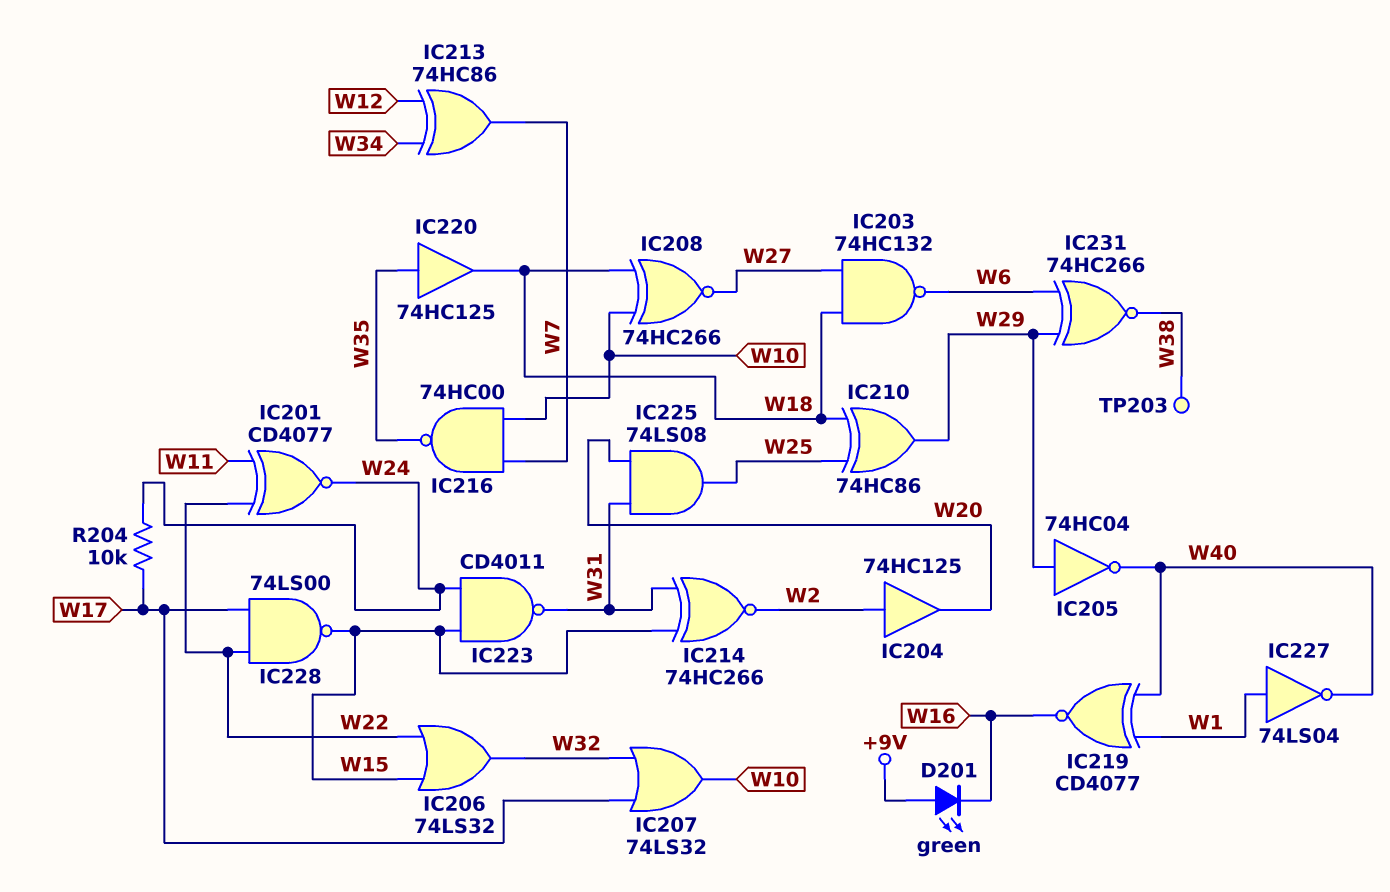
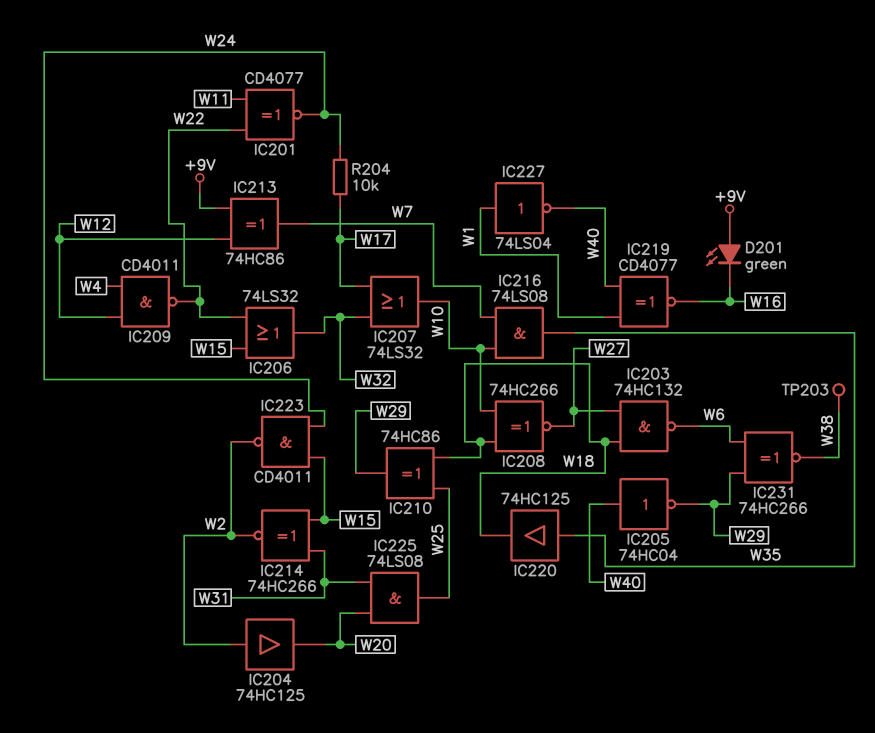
IC205: NOT 74HC04 (in W29, out W40) -> NOT 74HC04 (in W40, out W29)
IC209: none -> NAND CD4011 (in W4, in W12, out W22)
IC213: XOR 74HC86 (in W12, in W34, out W7) -> XOR 74HC86 (in +9V, in W12, out W7)
IC216: NAND 74HC00 (in W7, in W10, out W35) -> AND 74LS08 (in W7, in W10, out W35)
IC223: NAND CD4011 (in W15, in W24, out W31) -> NAND CD4011 (in W15, in W24, out W2)
IC228: NAND 74LS00 (in W17, in W22, out W15) -> none

